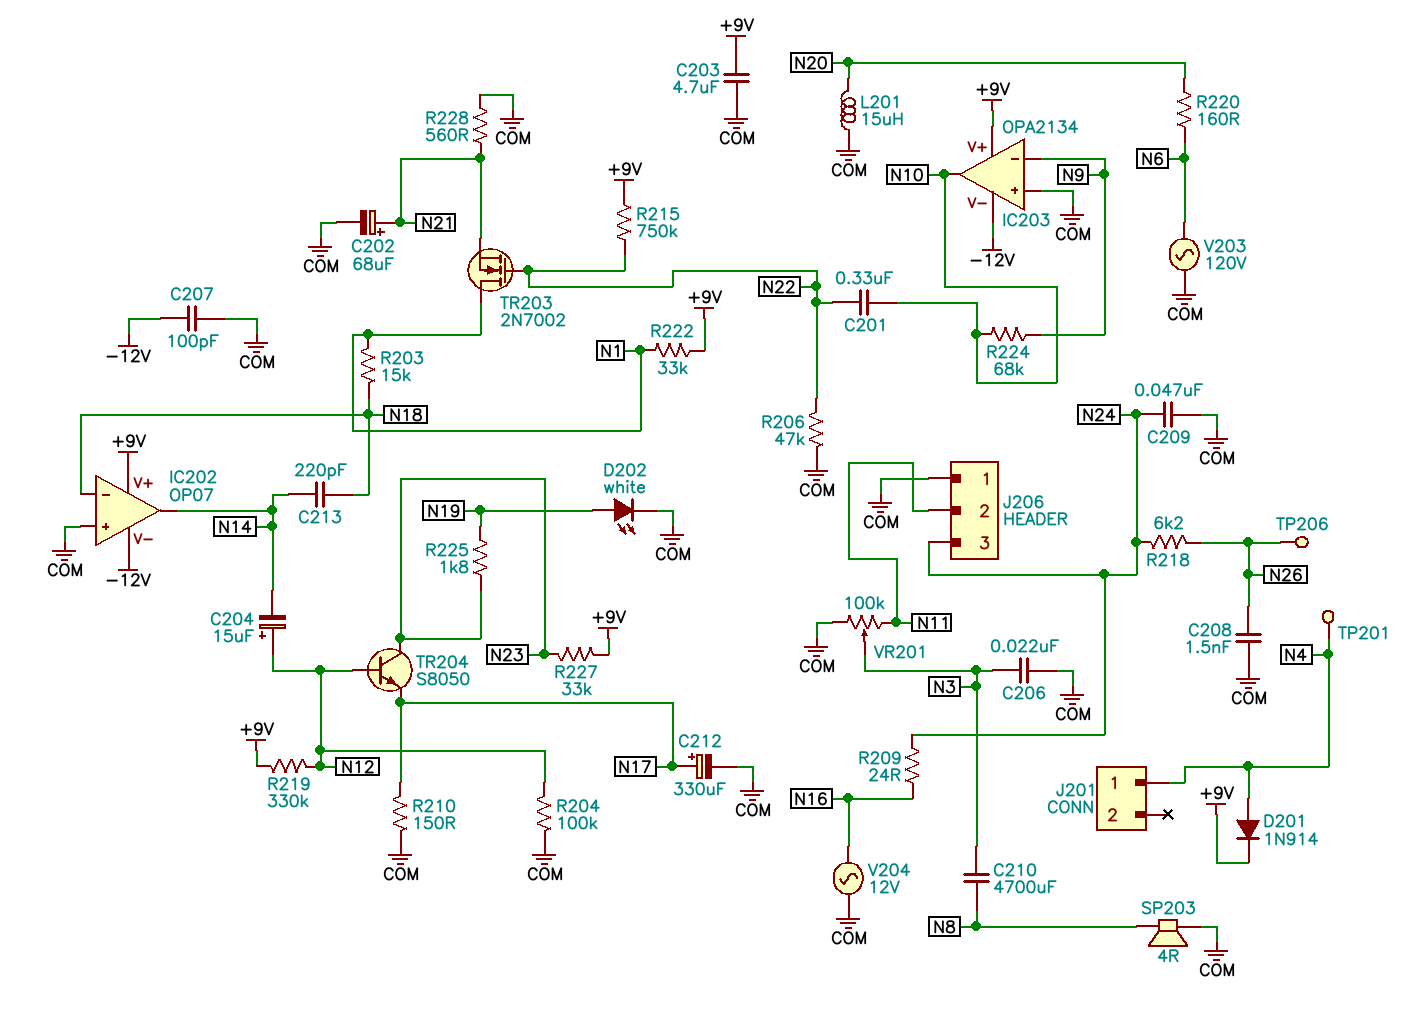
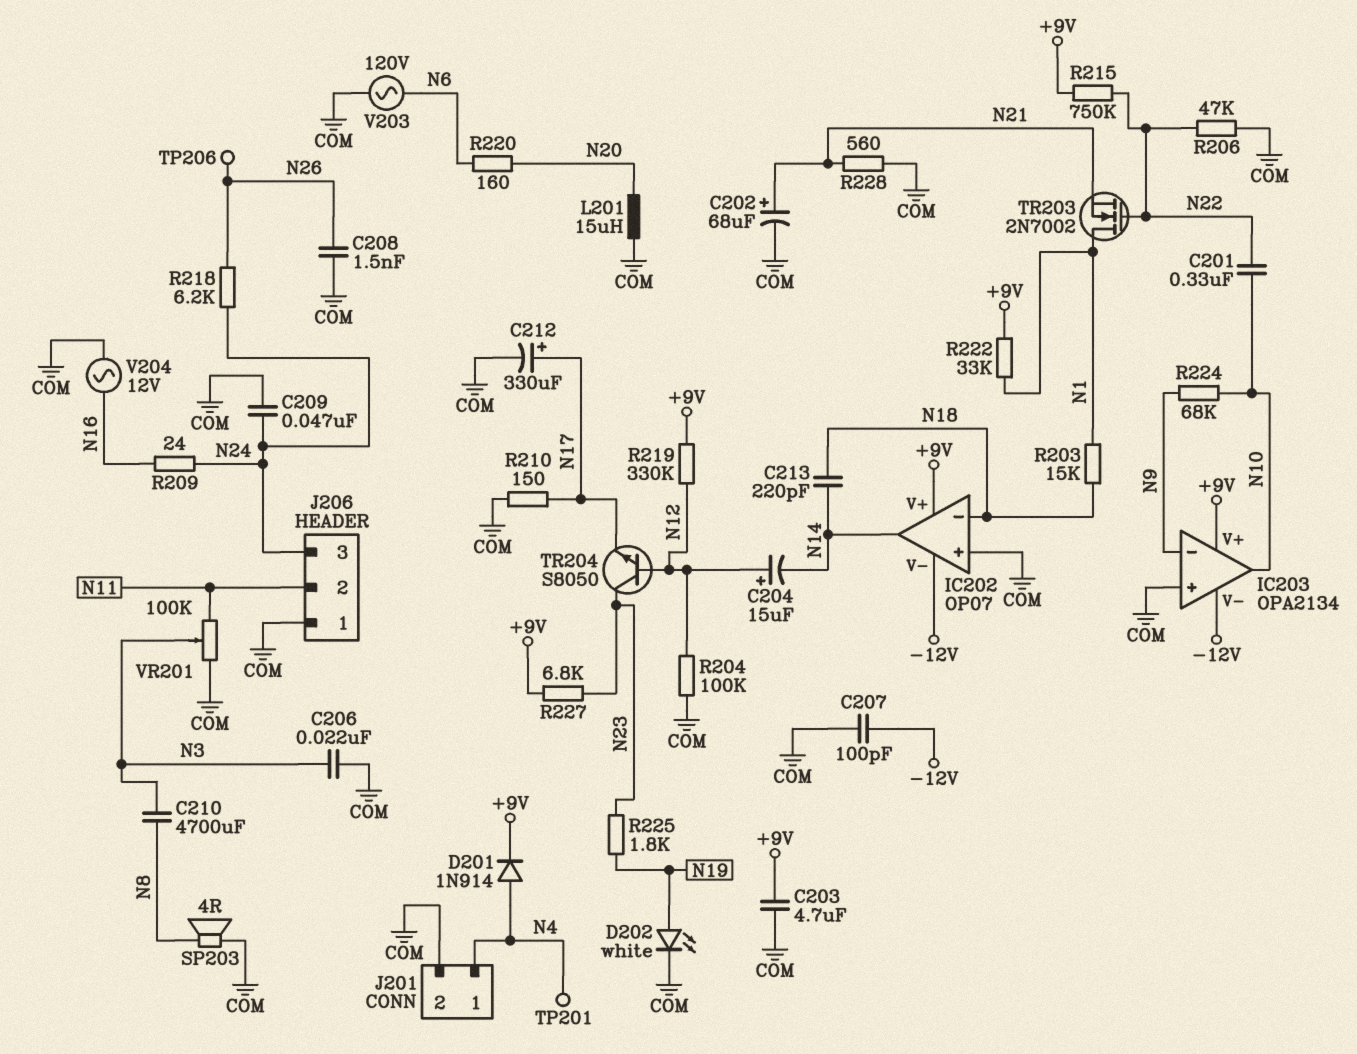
J201 pin 2: none -> COM
R227: 33k (+9V, N23) -> 6.8k (+9V, N23)

